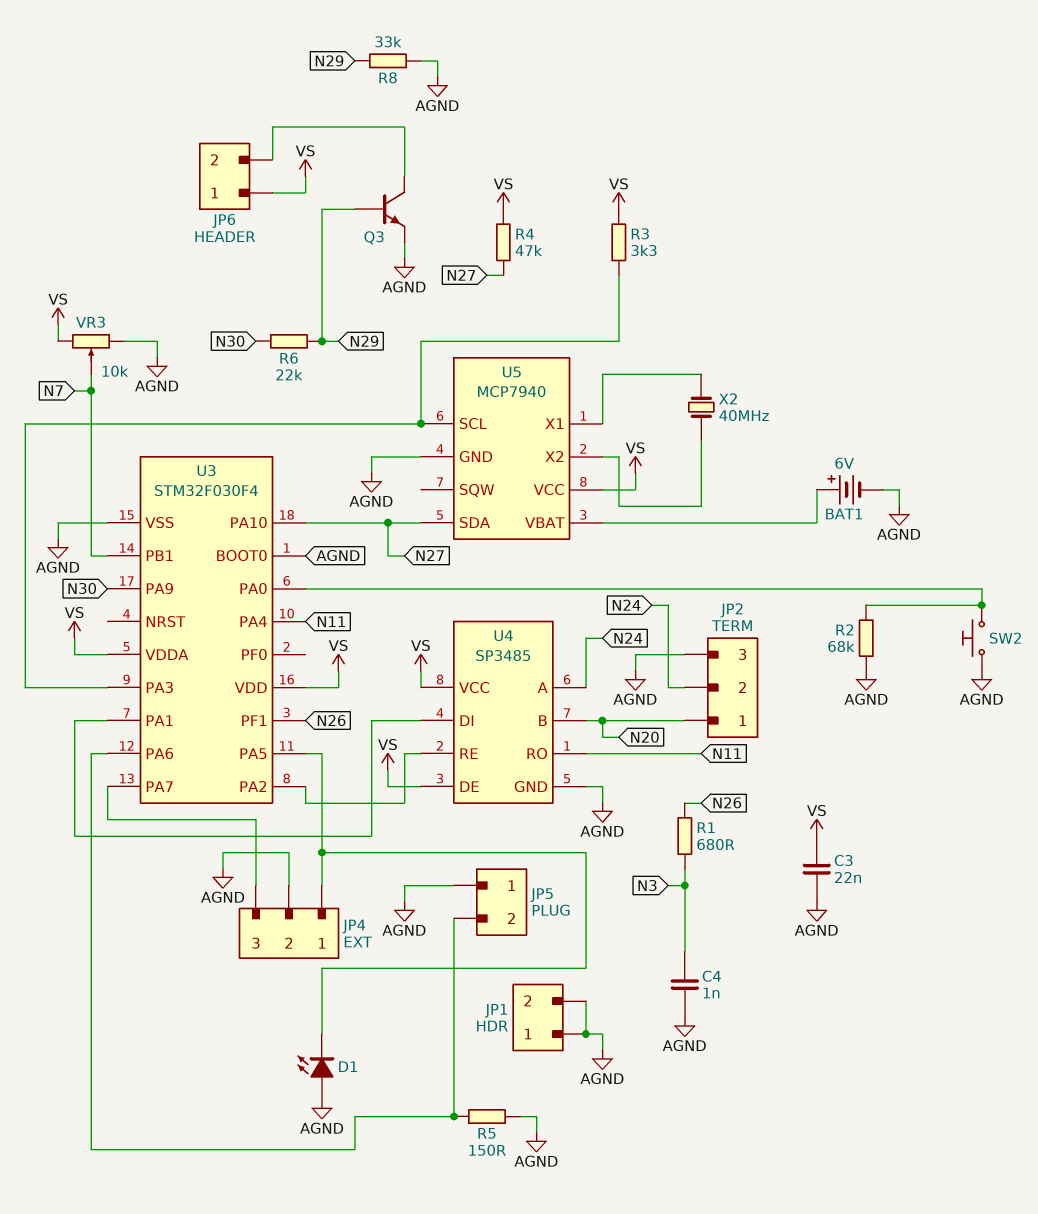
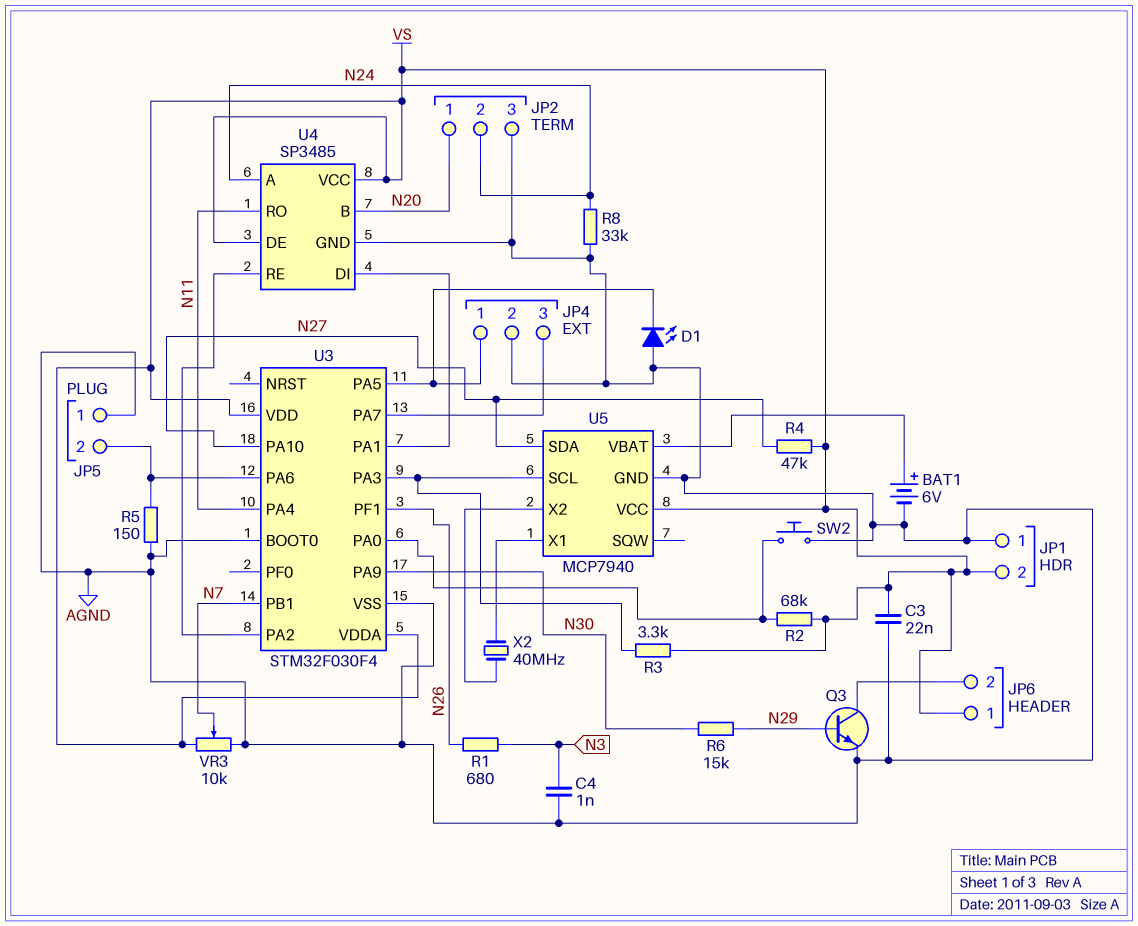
JP1 pin 2: AGND -> VS
R2: 68k (AGND, U3/PA0) -> 68k (U3/PA0, VS)
R6: 22k (N29, N30) -> 15k (N29, N30)
R8: 33k (AGND, N29) -> 33k (AGND, N24)

